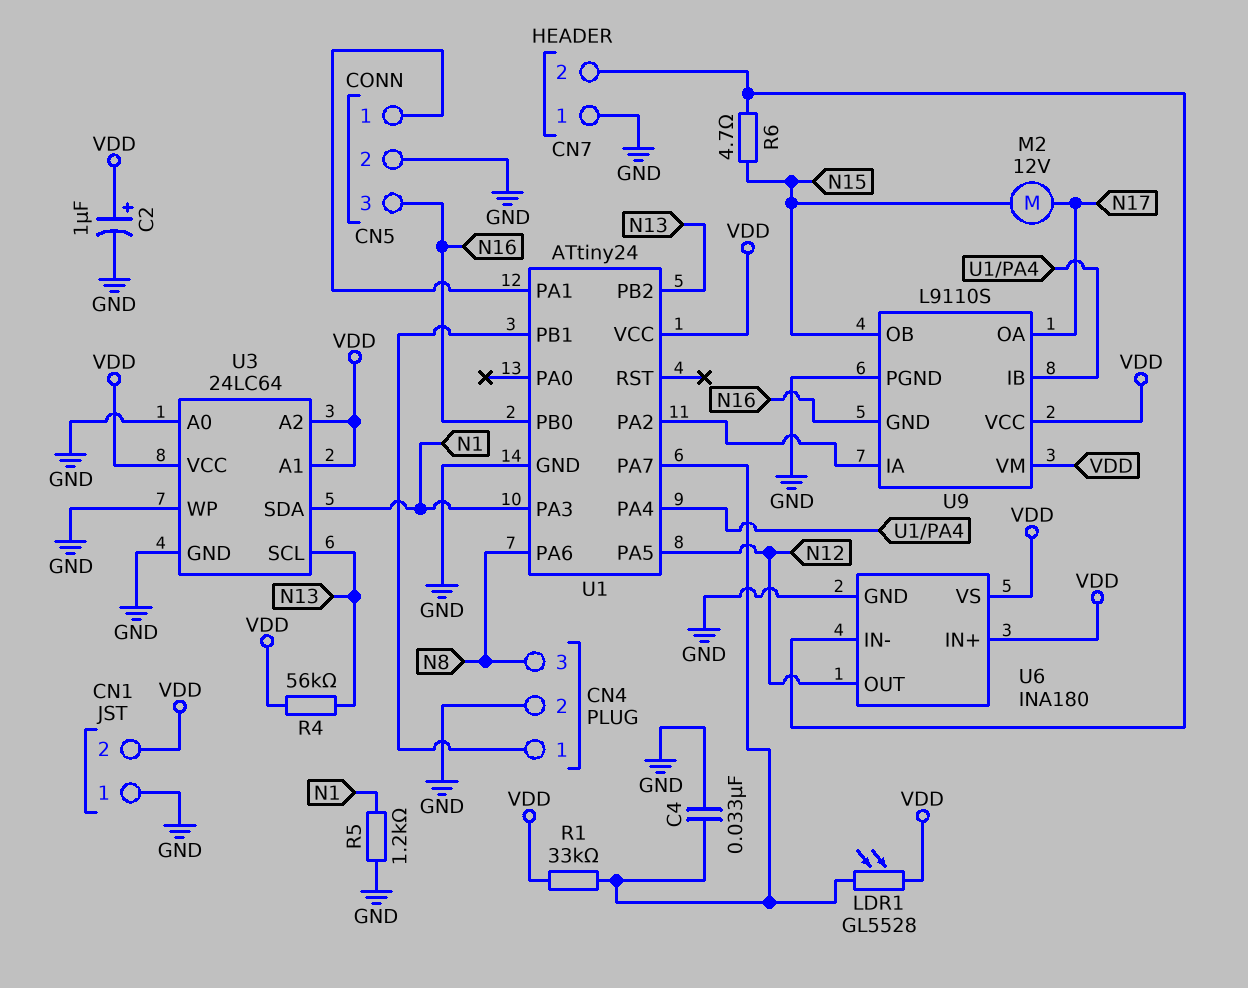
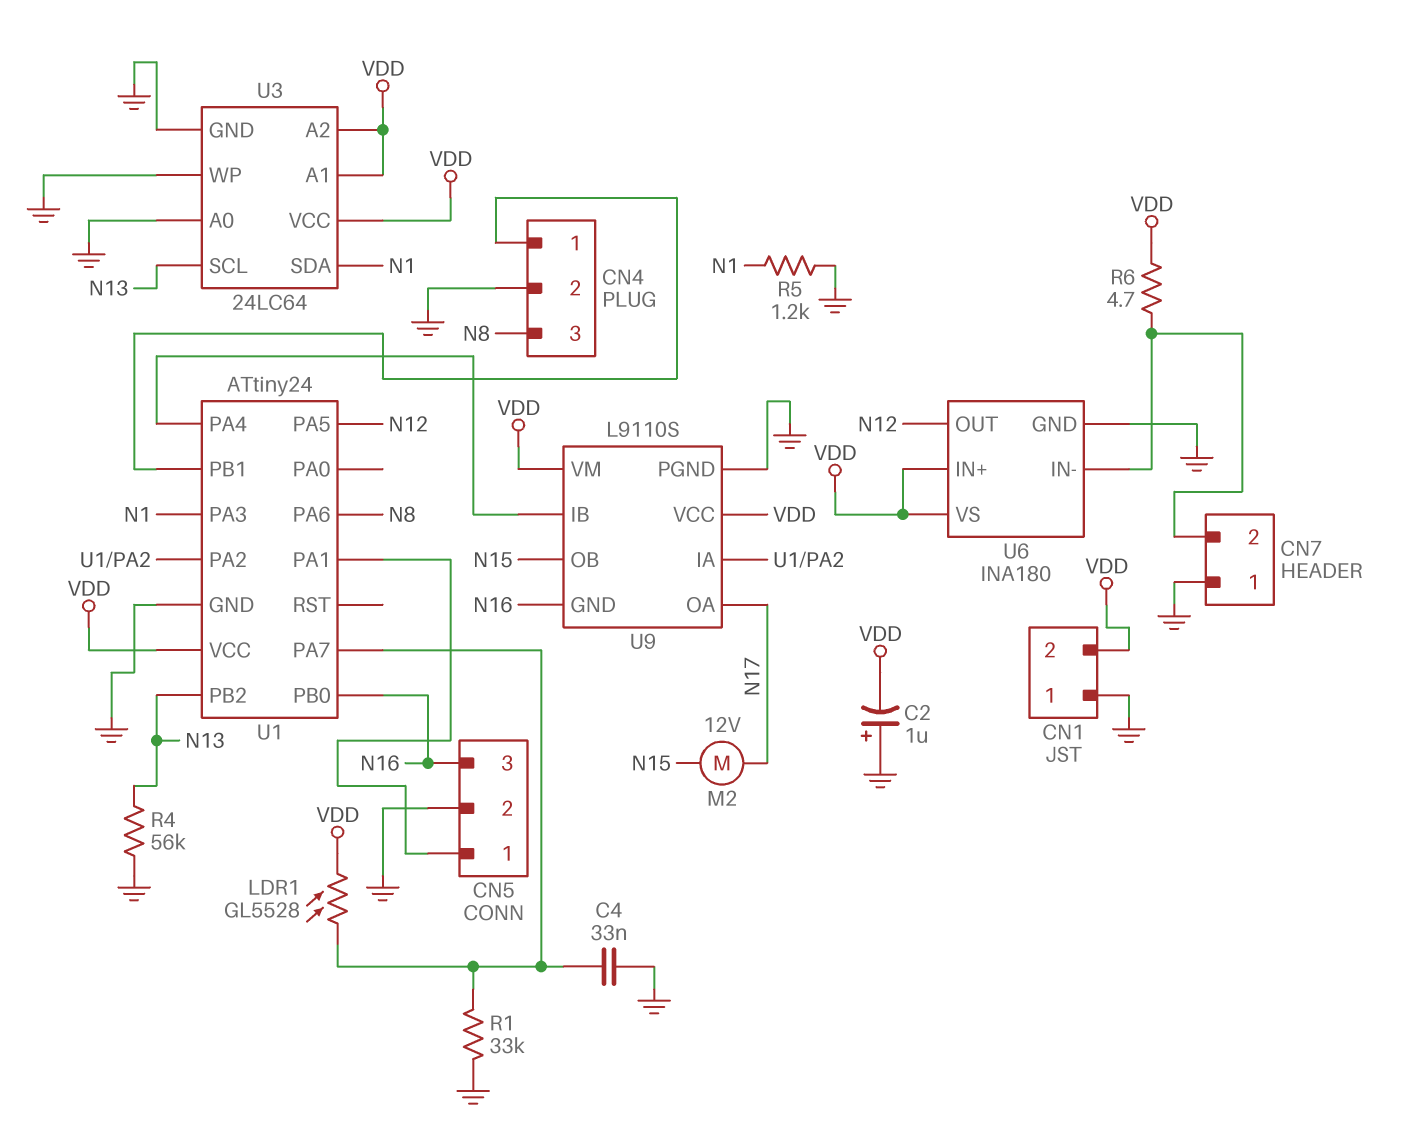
C2: 1uF (plus VDD, minus GND) -> 1uF (plus GND, minus VDD)
R1: 33k (U1/PA7, VDD) -> 33k (GND, U1/PA7)
R4: 56k (N13, VDD) -> 56k (GND, N13)
R6: 4.7 (CN7/2, N15) -> 4.7 (CN7/2, VDD)

